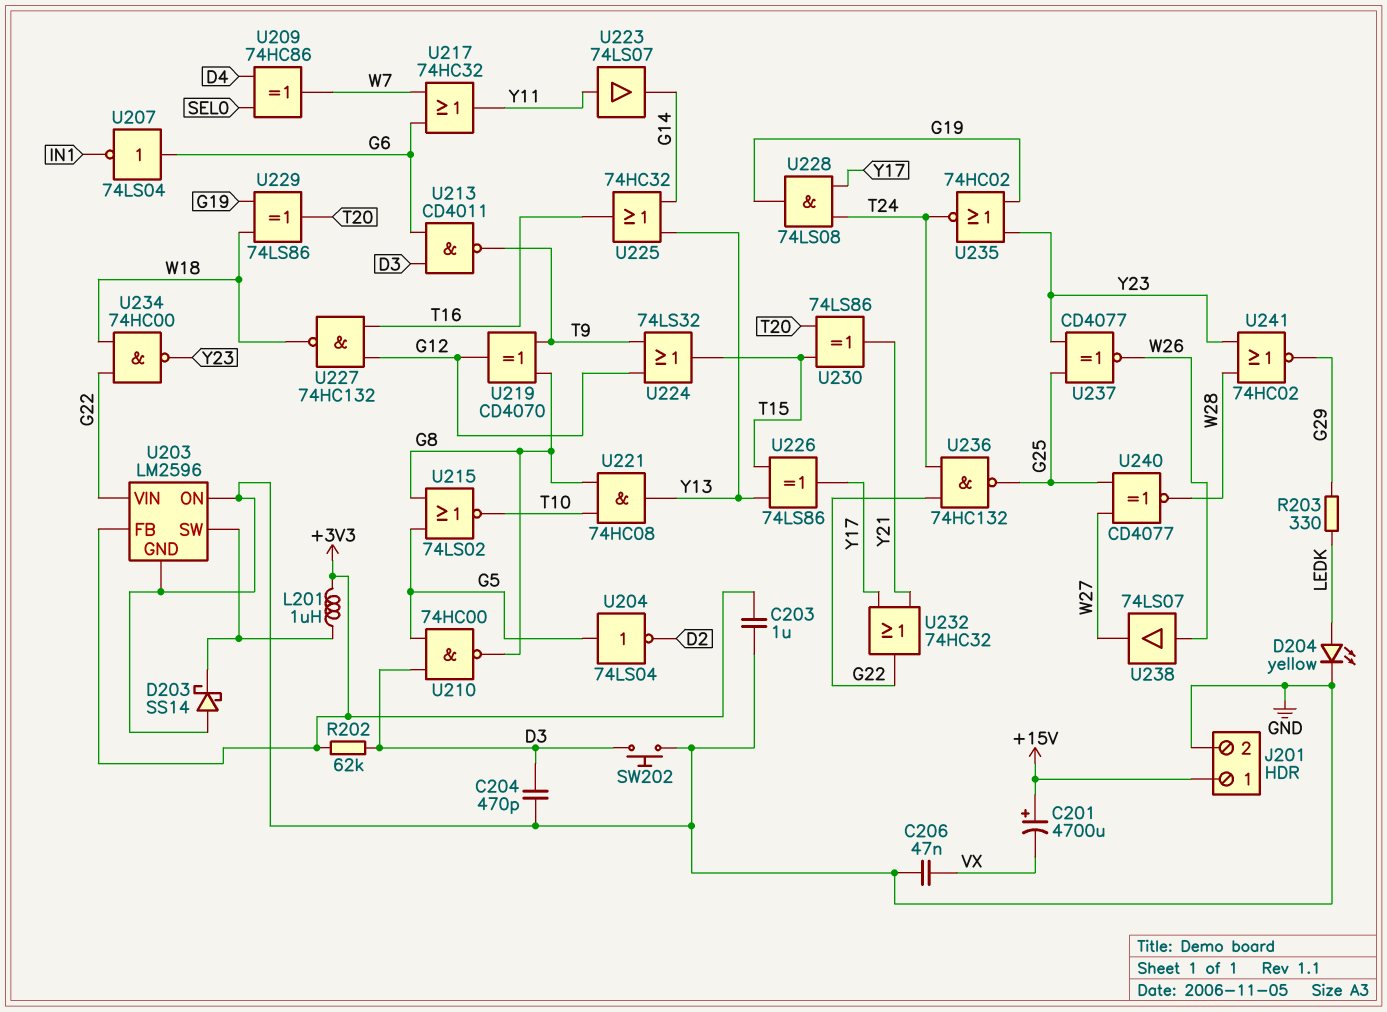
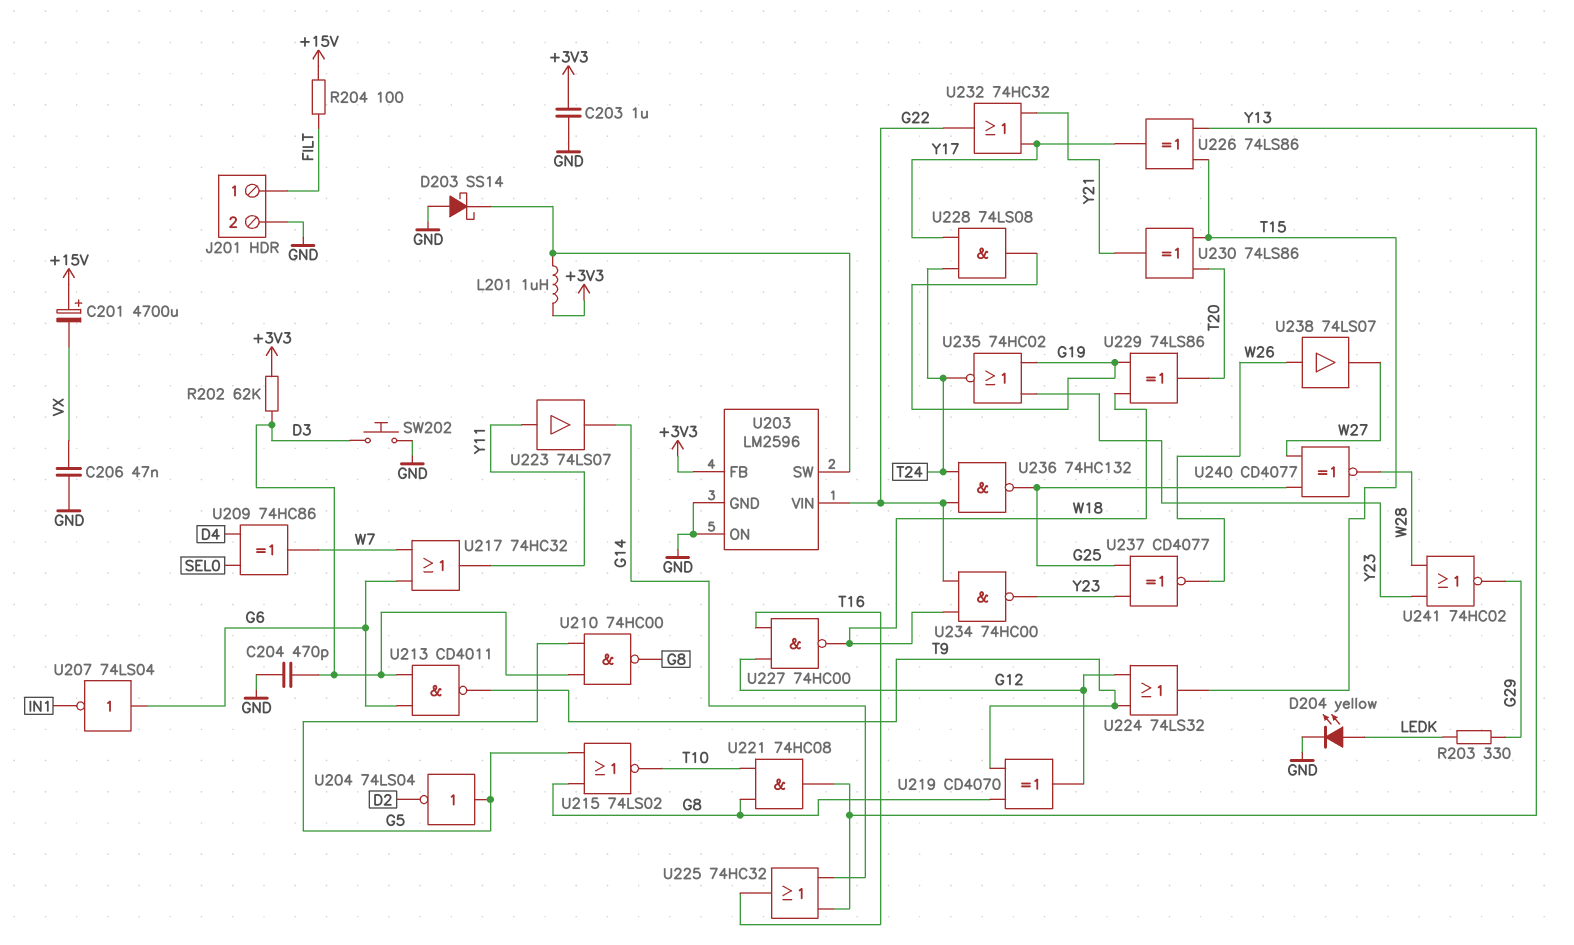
J201 pin 1: +15V -> FILT
R204: none -> 100 (+15V, FILT)
U227: NAND 74HC132 (in G12, in T16, out W18) -> NAND 74HC00 (in G12, in T16, out W18)

